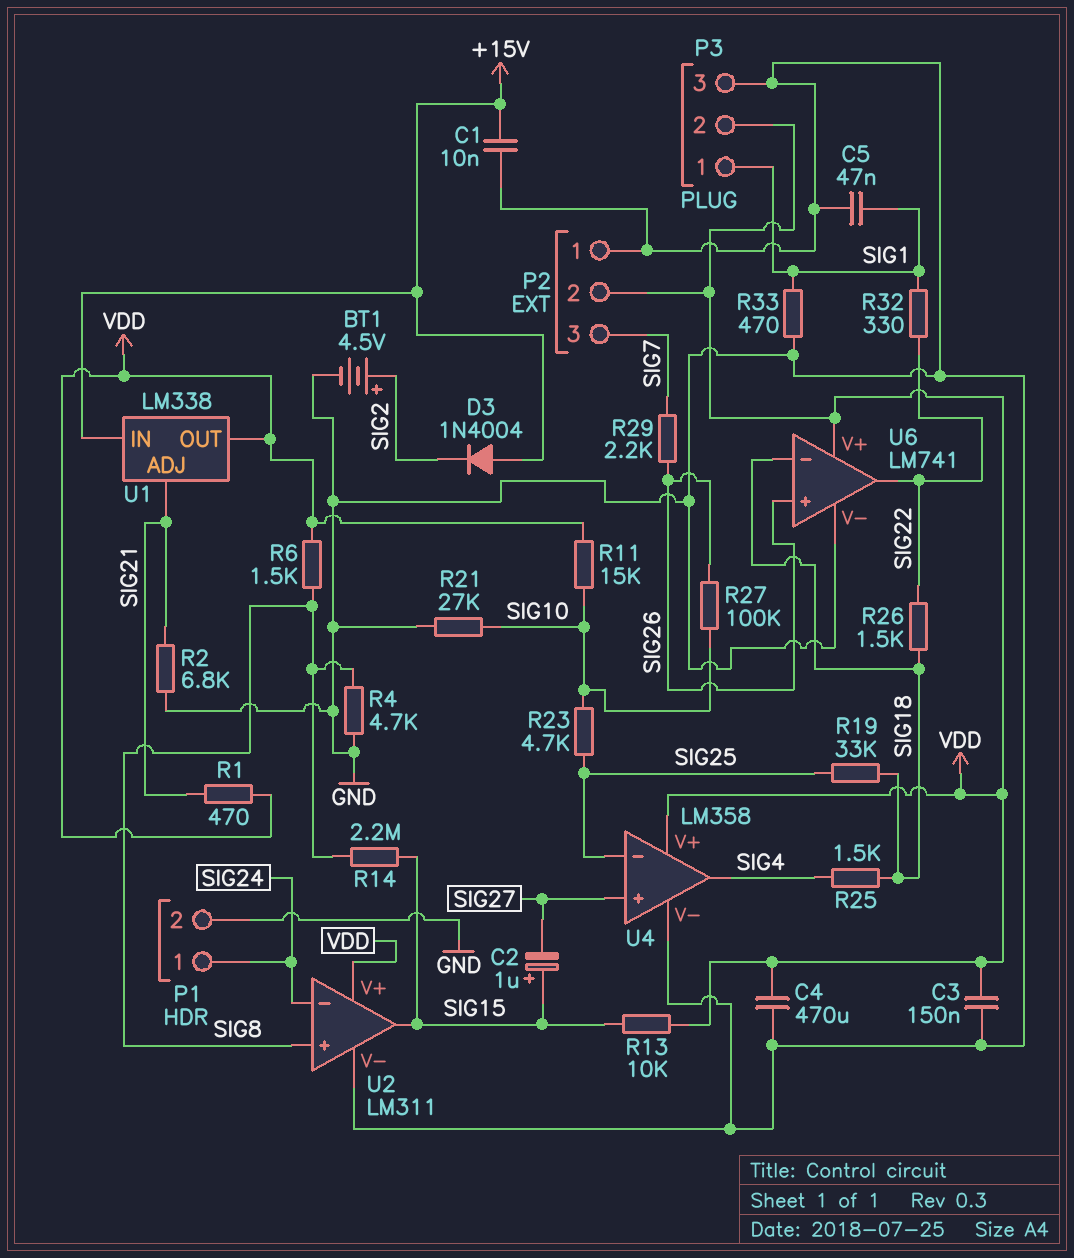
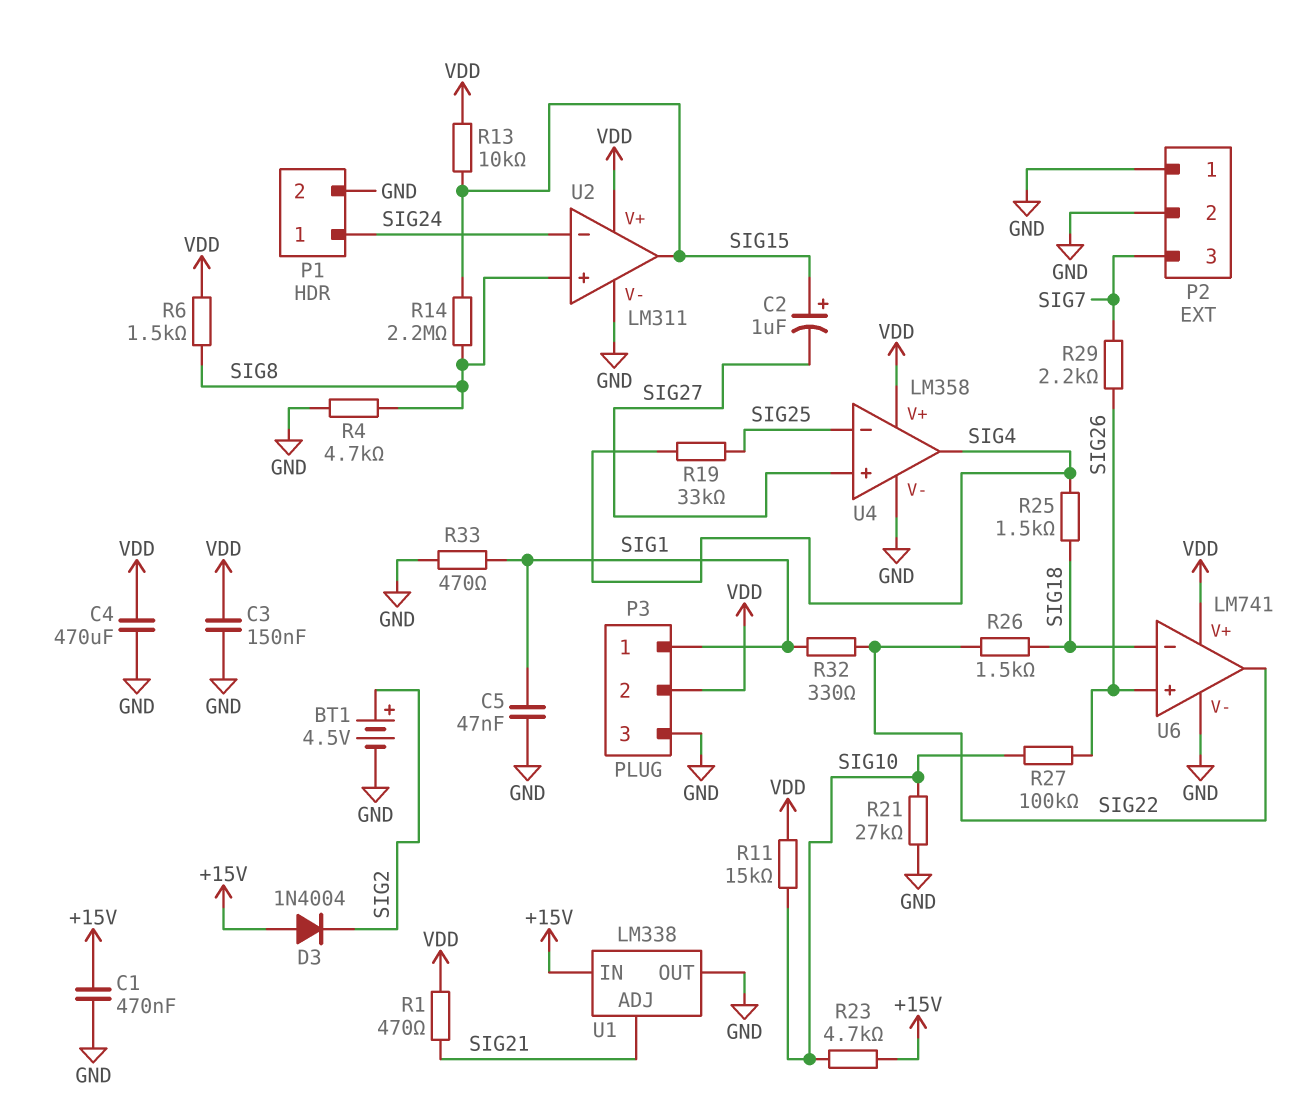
C1: 10nF (+15V, GND) -> 470nF (+15V, GND)
P2 pin 2: VDD -> GND
R2: 6.8k (GND, SIG21) -> none
R19: 33k (SIG18, SIG25) -> 33k (SIG4, SIG25)
R23: 4.7k (SIG10, SIG25) -> 4.7k (+15V, SIG10)
U1 pin OUT: VDD -> GND

